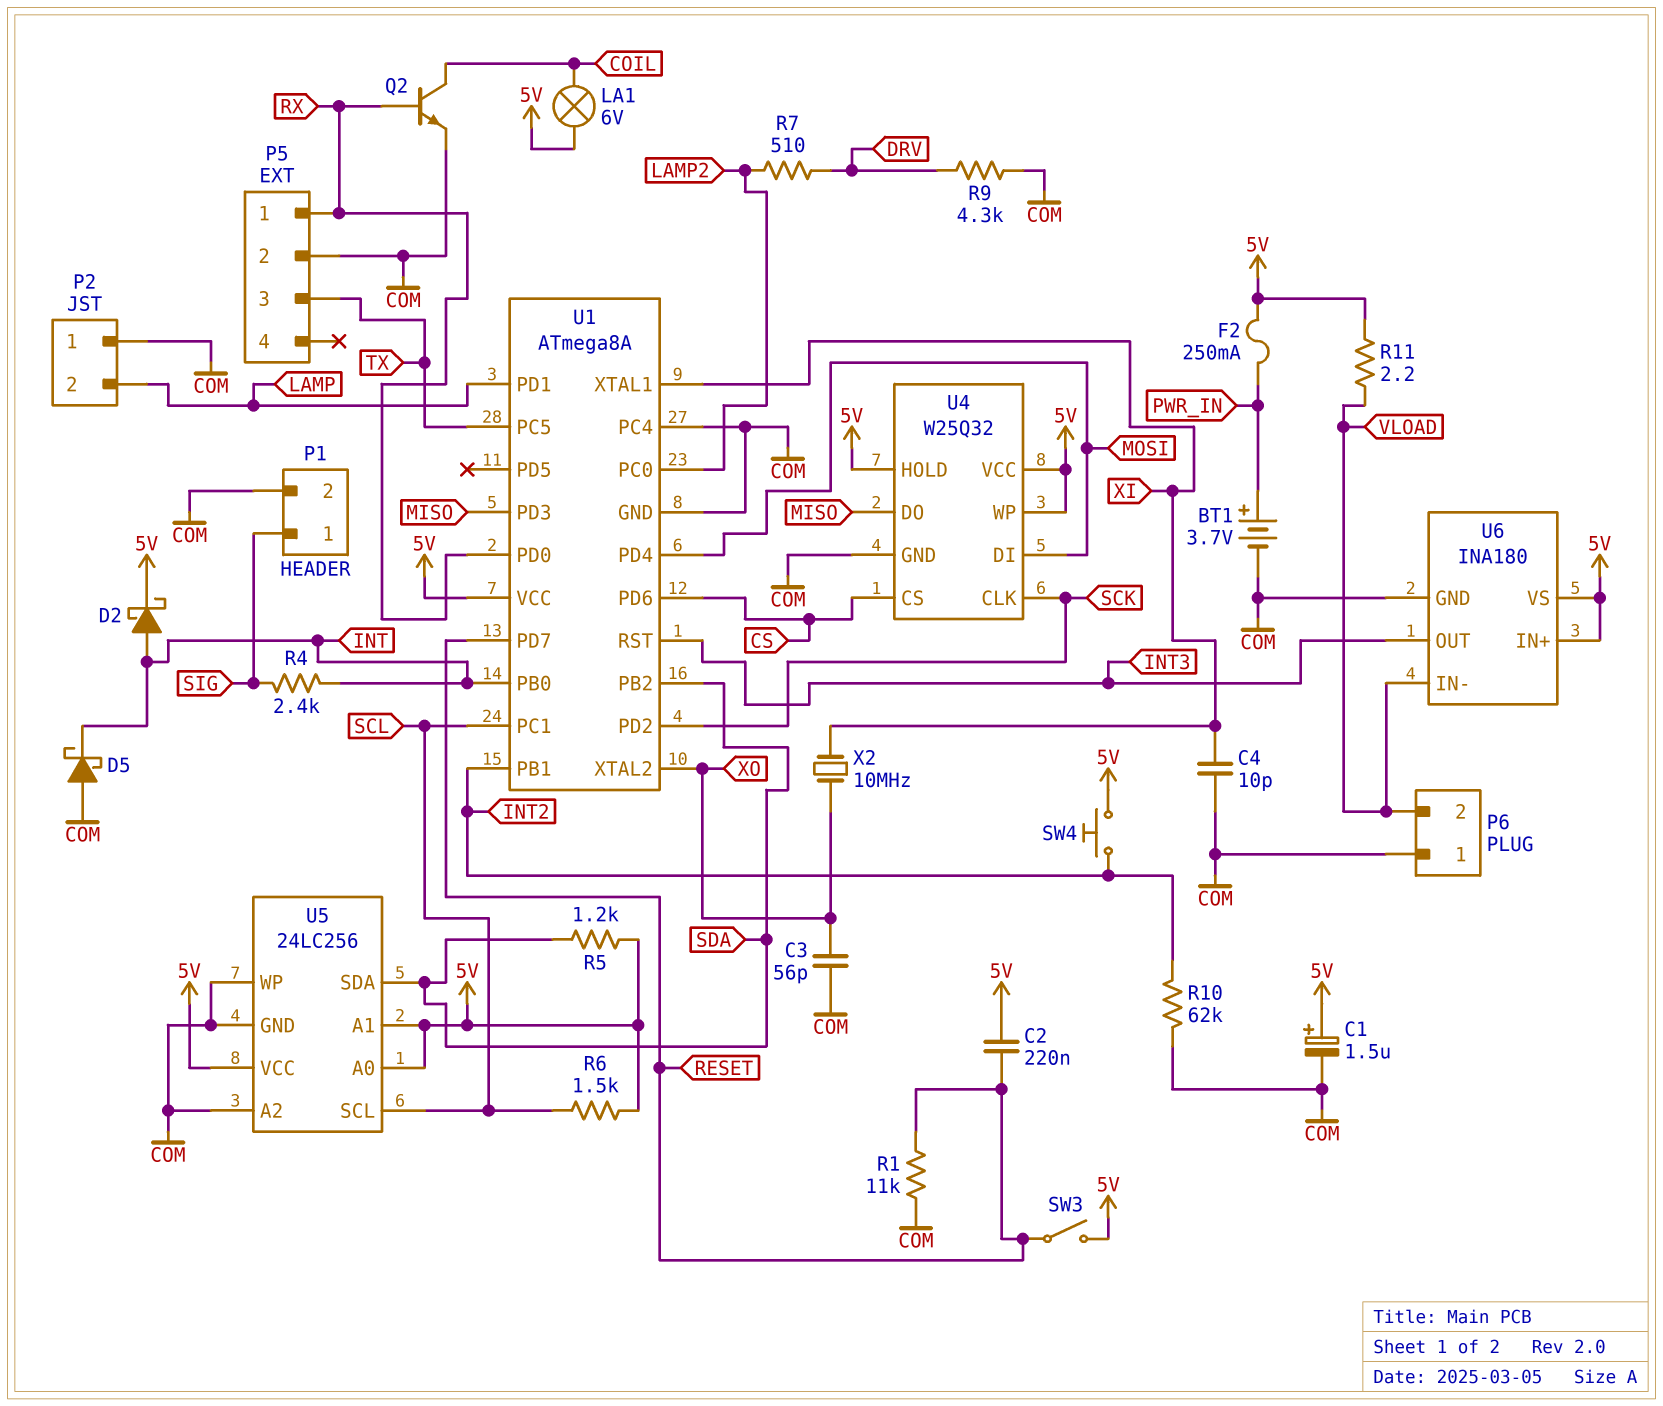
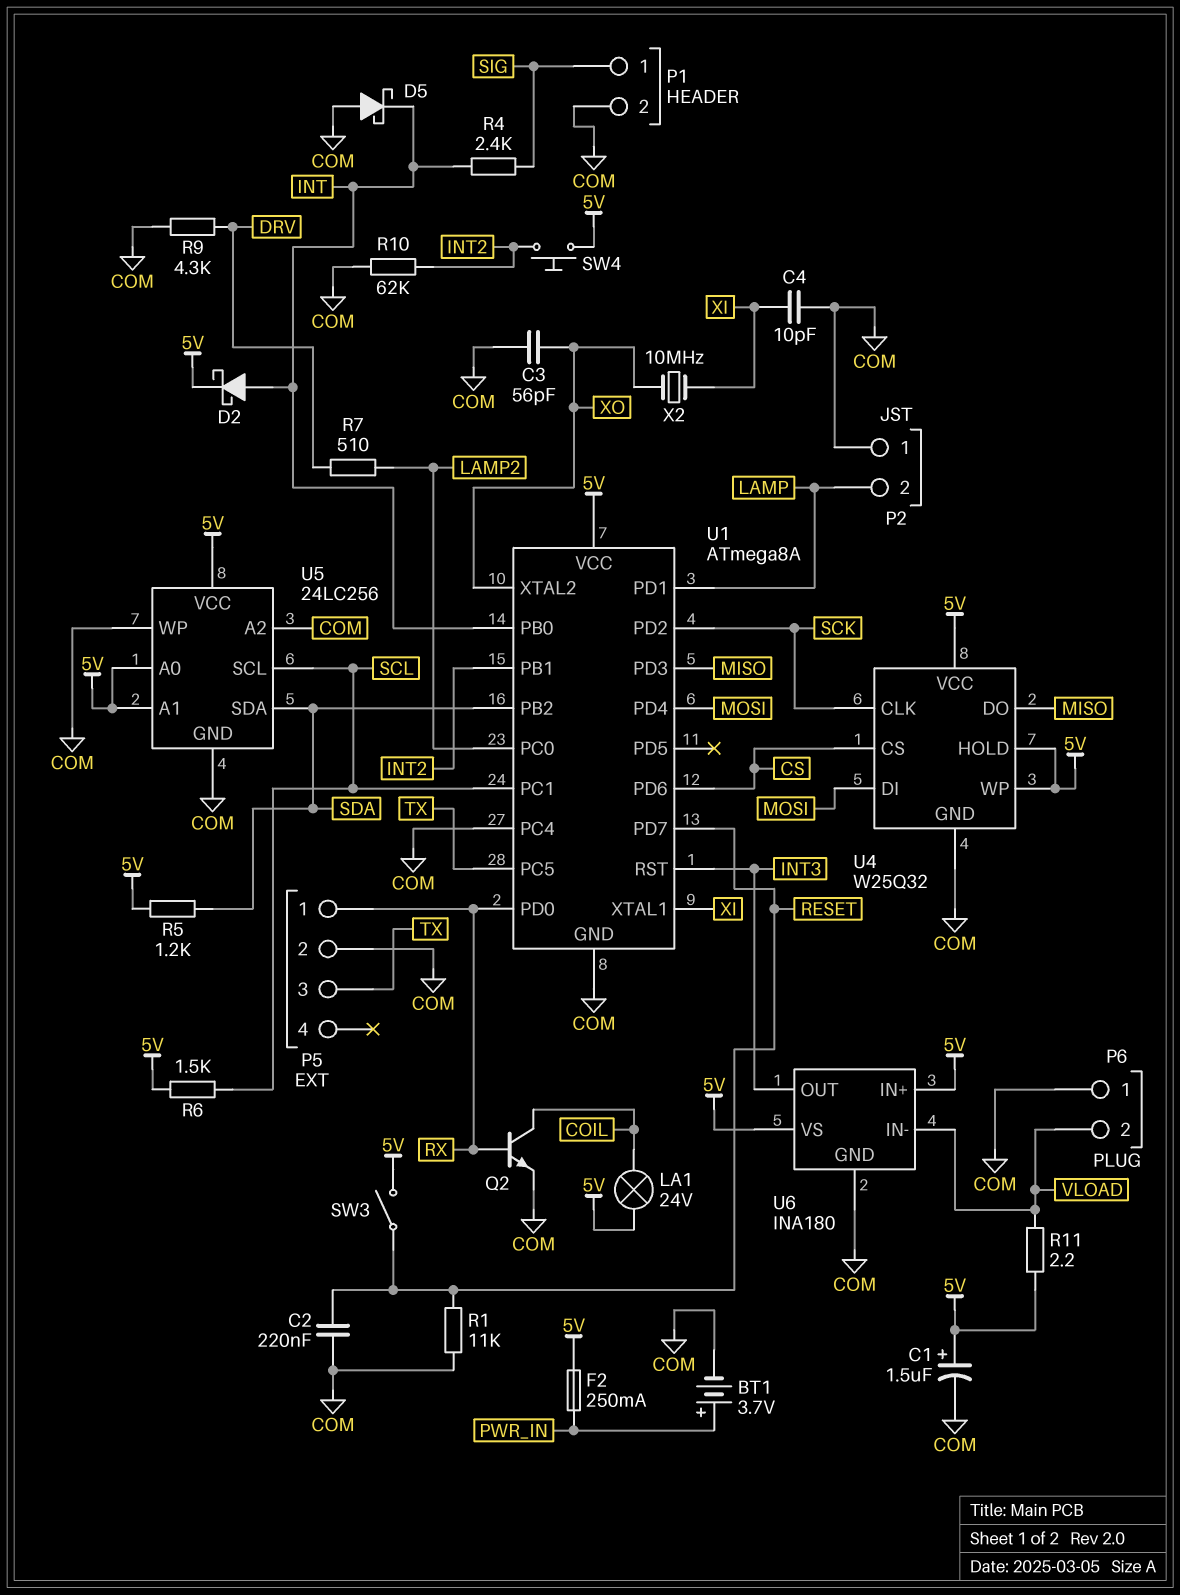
C2: 220nF (5V, RESET) -> 220nF (COM, RESET)
LA1: lamp 6V (5V, COIL) -> lamp 24V (5V, COIL)

